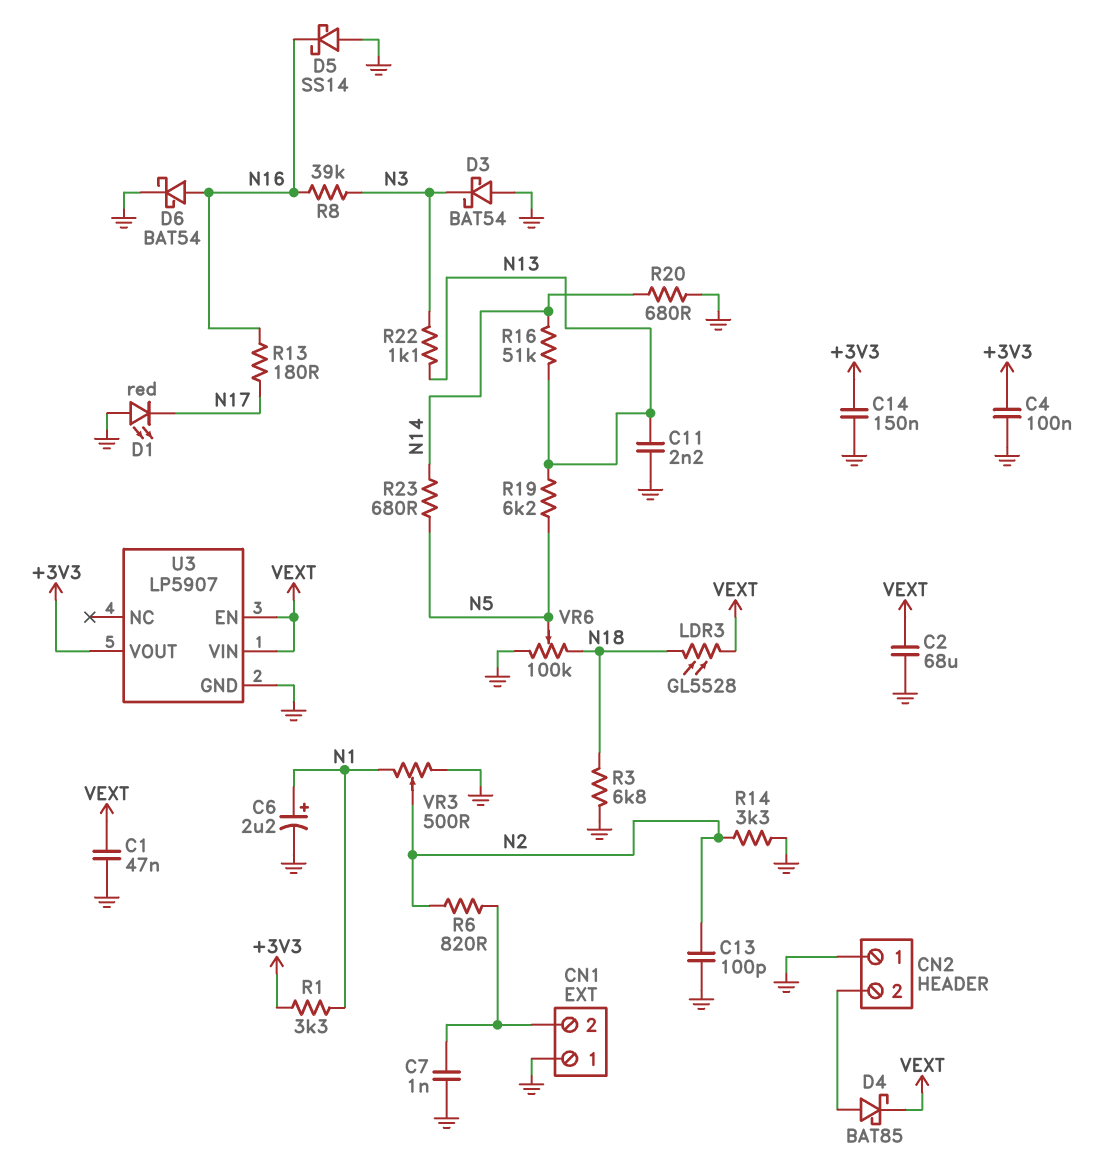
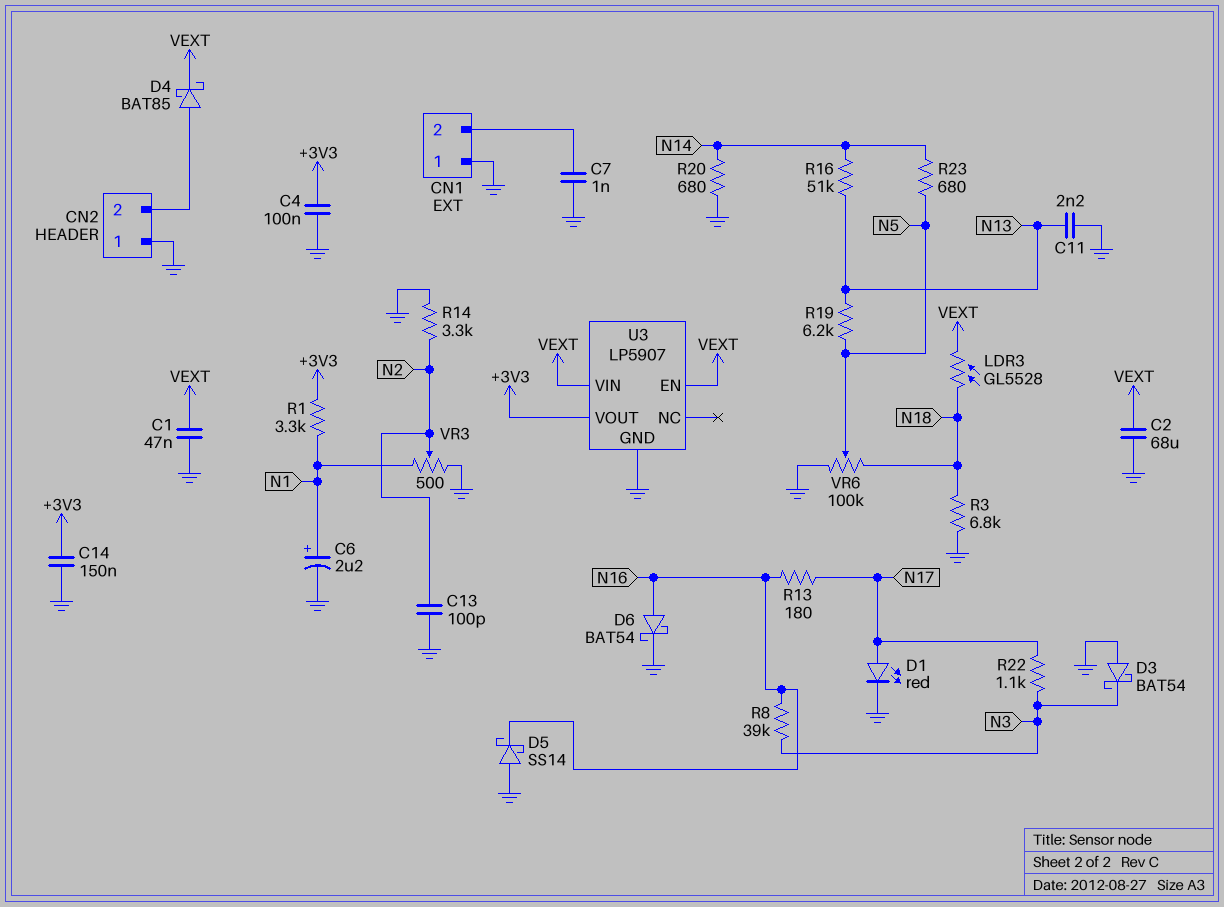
D1: LED red (A GND, K N17) -> LED red (A N17, K GND)
R6: 820 (CN1/2, N2) -> none
R22: 1.1k (N3, N13) -> 1.1k (N3, N17)

